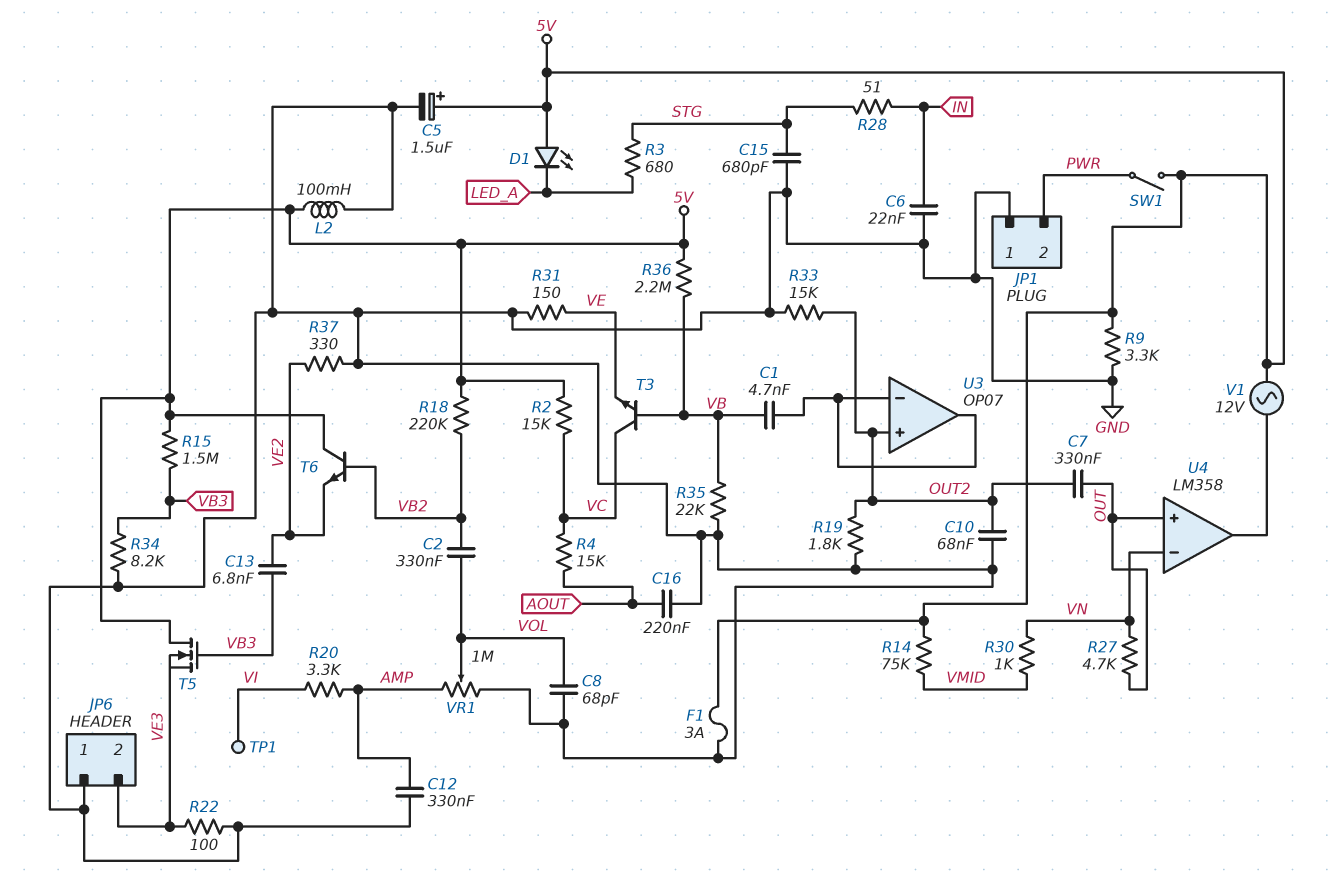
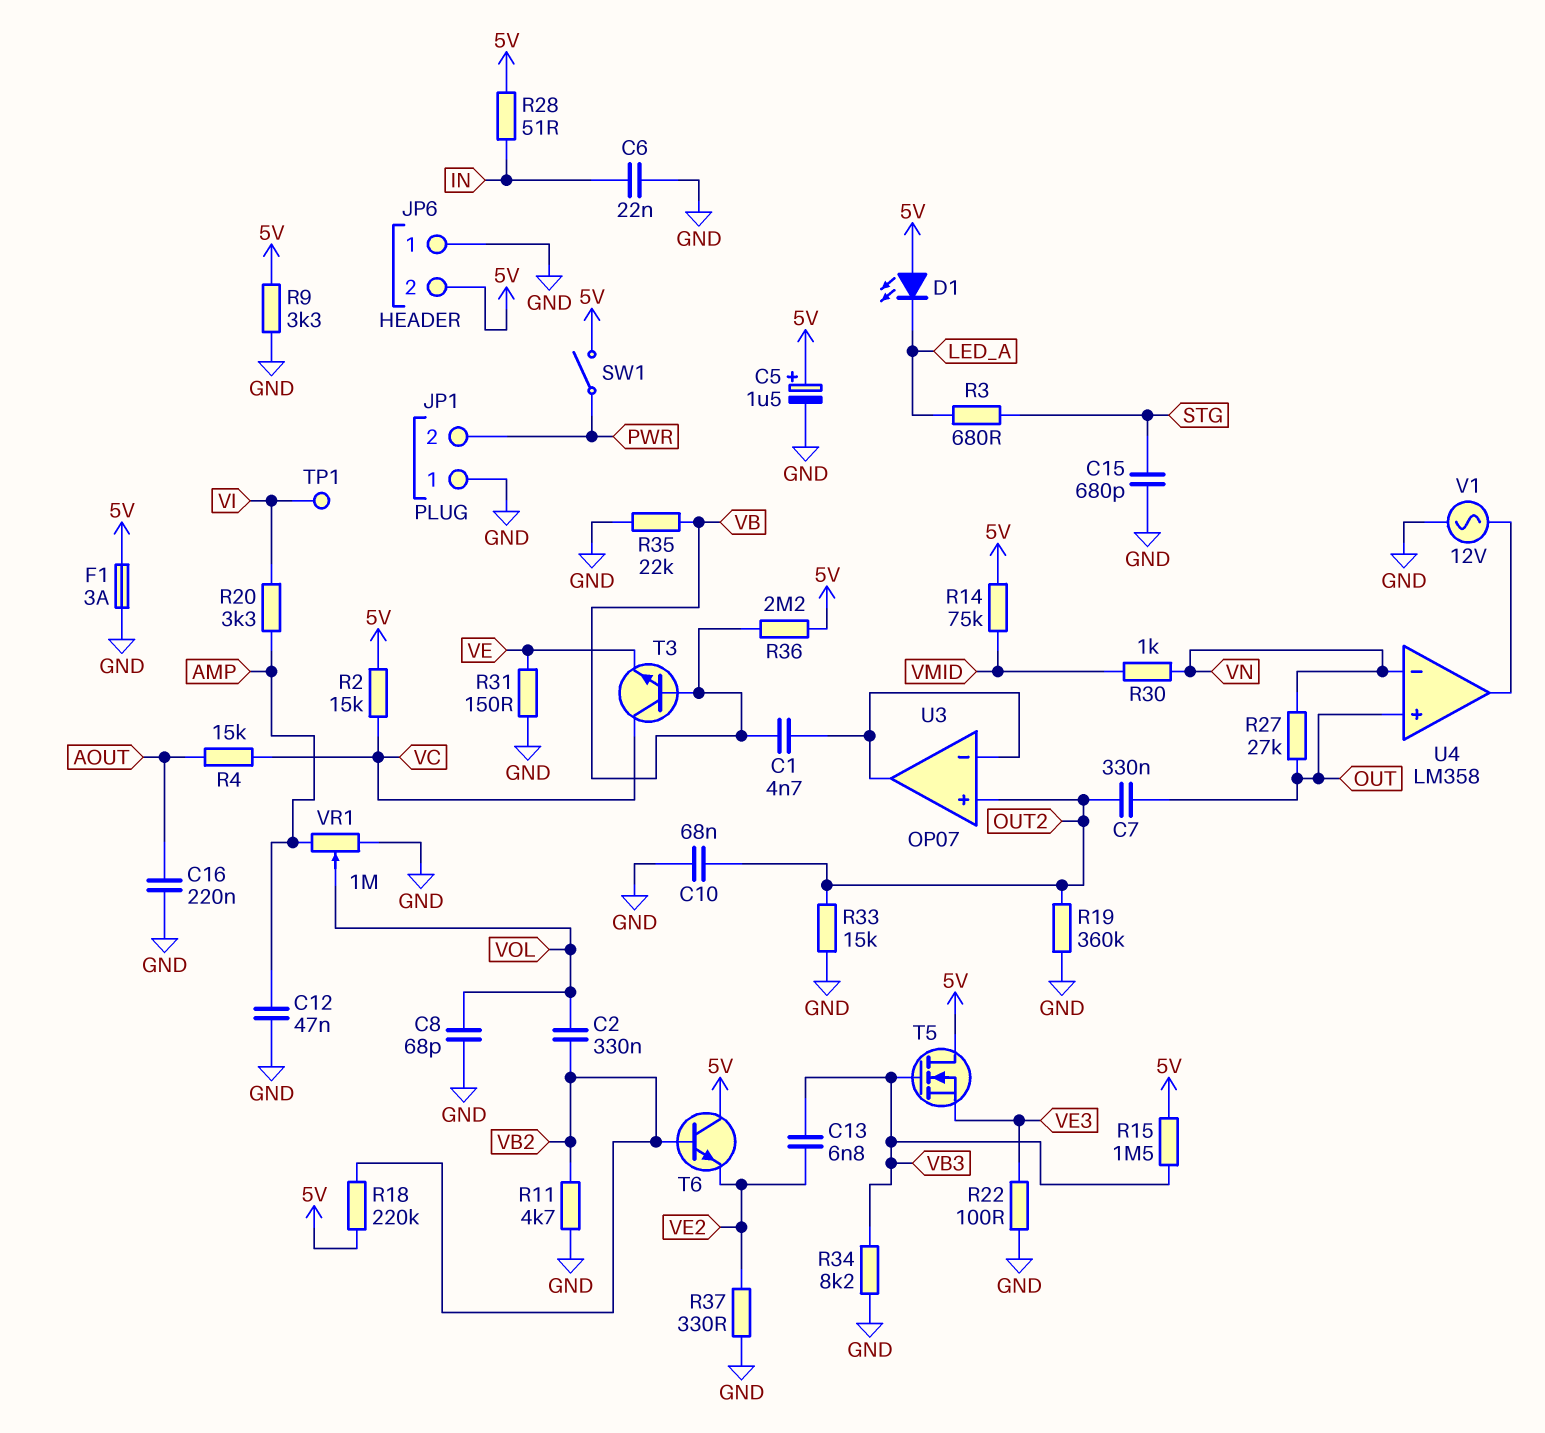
C12: 330nF (AMP, GND) -> 47nF (AMP, GND)
JP6 pin 2: VE3 -> 5V
L2: 100mH (5V, GND) -> none
R11: none -> 4.7k (GND, VB2)
R19: 1.8k (GND, OUT2) -> 360k (GND, OUT2)
R27: 4.7k (OUT, VN) -> 27k (OUT, VN)
R28: 51 (IN, STG) -> 51 (5V, IN)
V1: AC 12V (5V, U4/out) -> AC 12V (GND, U4/out)

